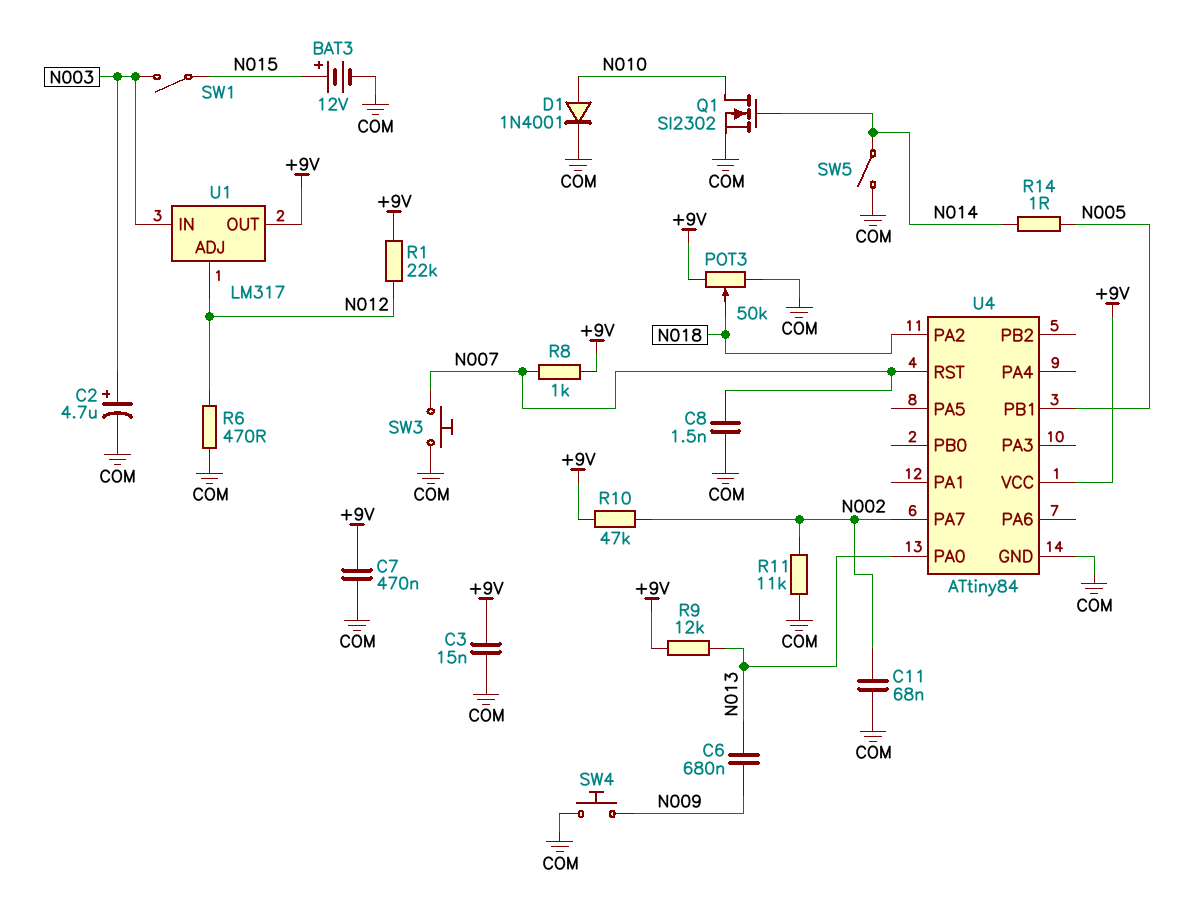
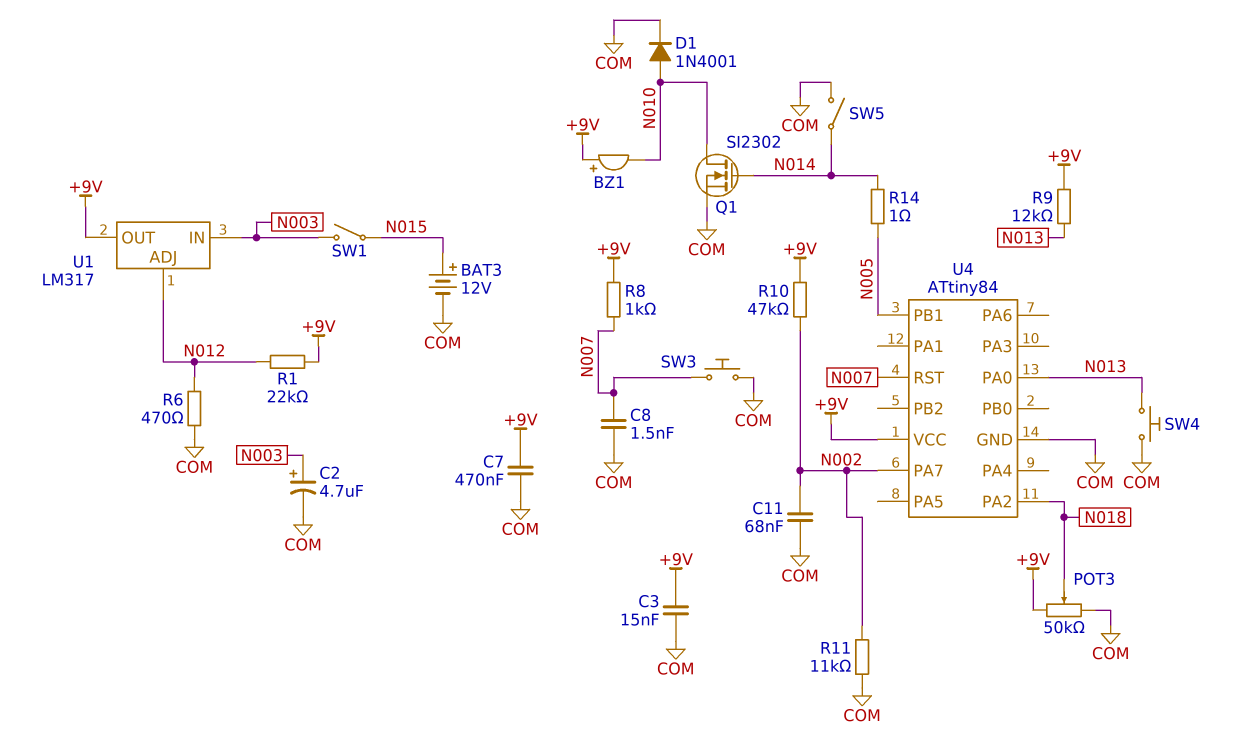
BZ1: none -> buzzer (plus +9V, minus N010)
C6: 680nF (N009, N013) -> none
SW4: button (COM, N009) -> button (COM, N013)

